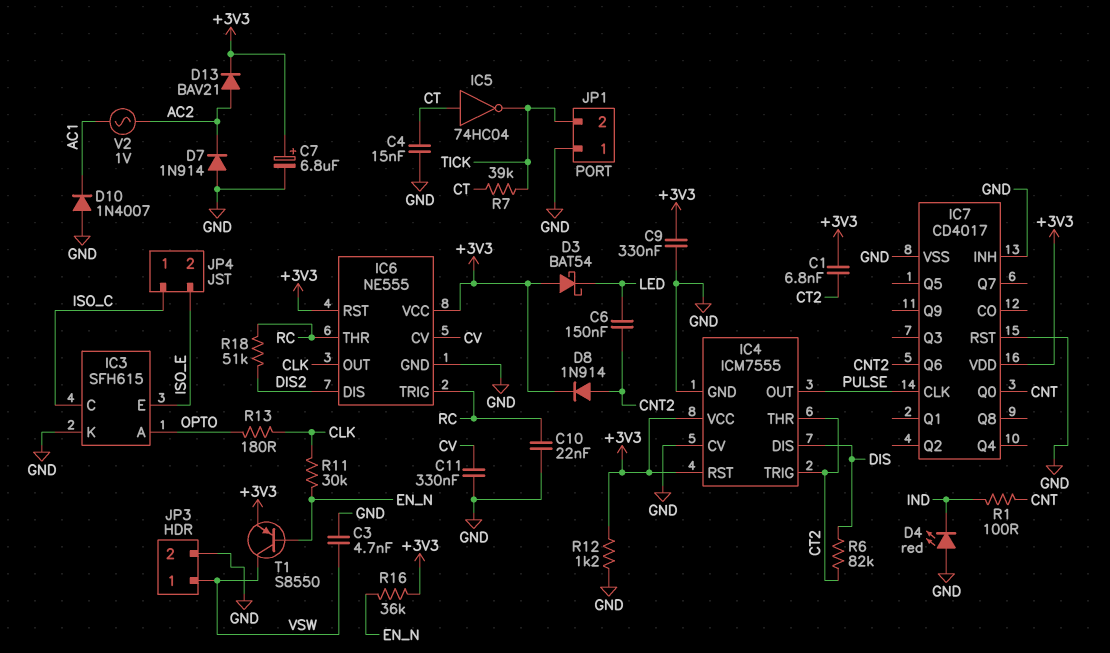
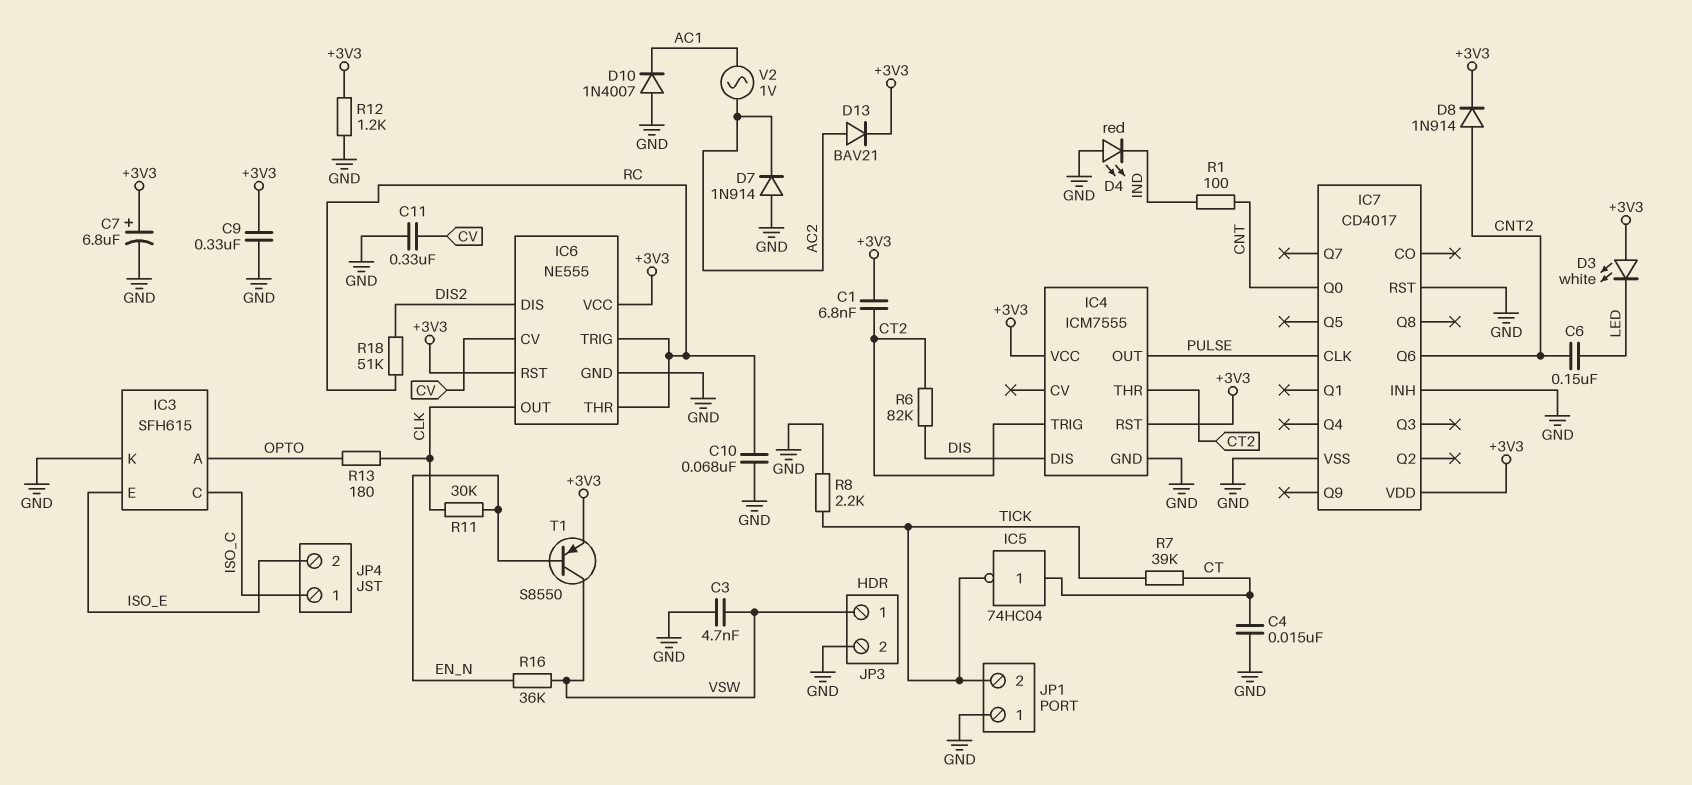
C10: 22nF (GND, RC) -> 68nF (GND, RC)
D3: schottky BAT54 (A +3V3, K LED) -> LED white (A +3V3, K LED)
IC4 pin CV: GND -> none
R8: none -> 2.2k (GND, TICK)
R16: 36k (+3V3, EN_N) -> 36k (EN_N, VSW)

